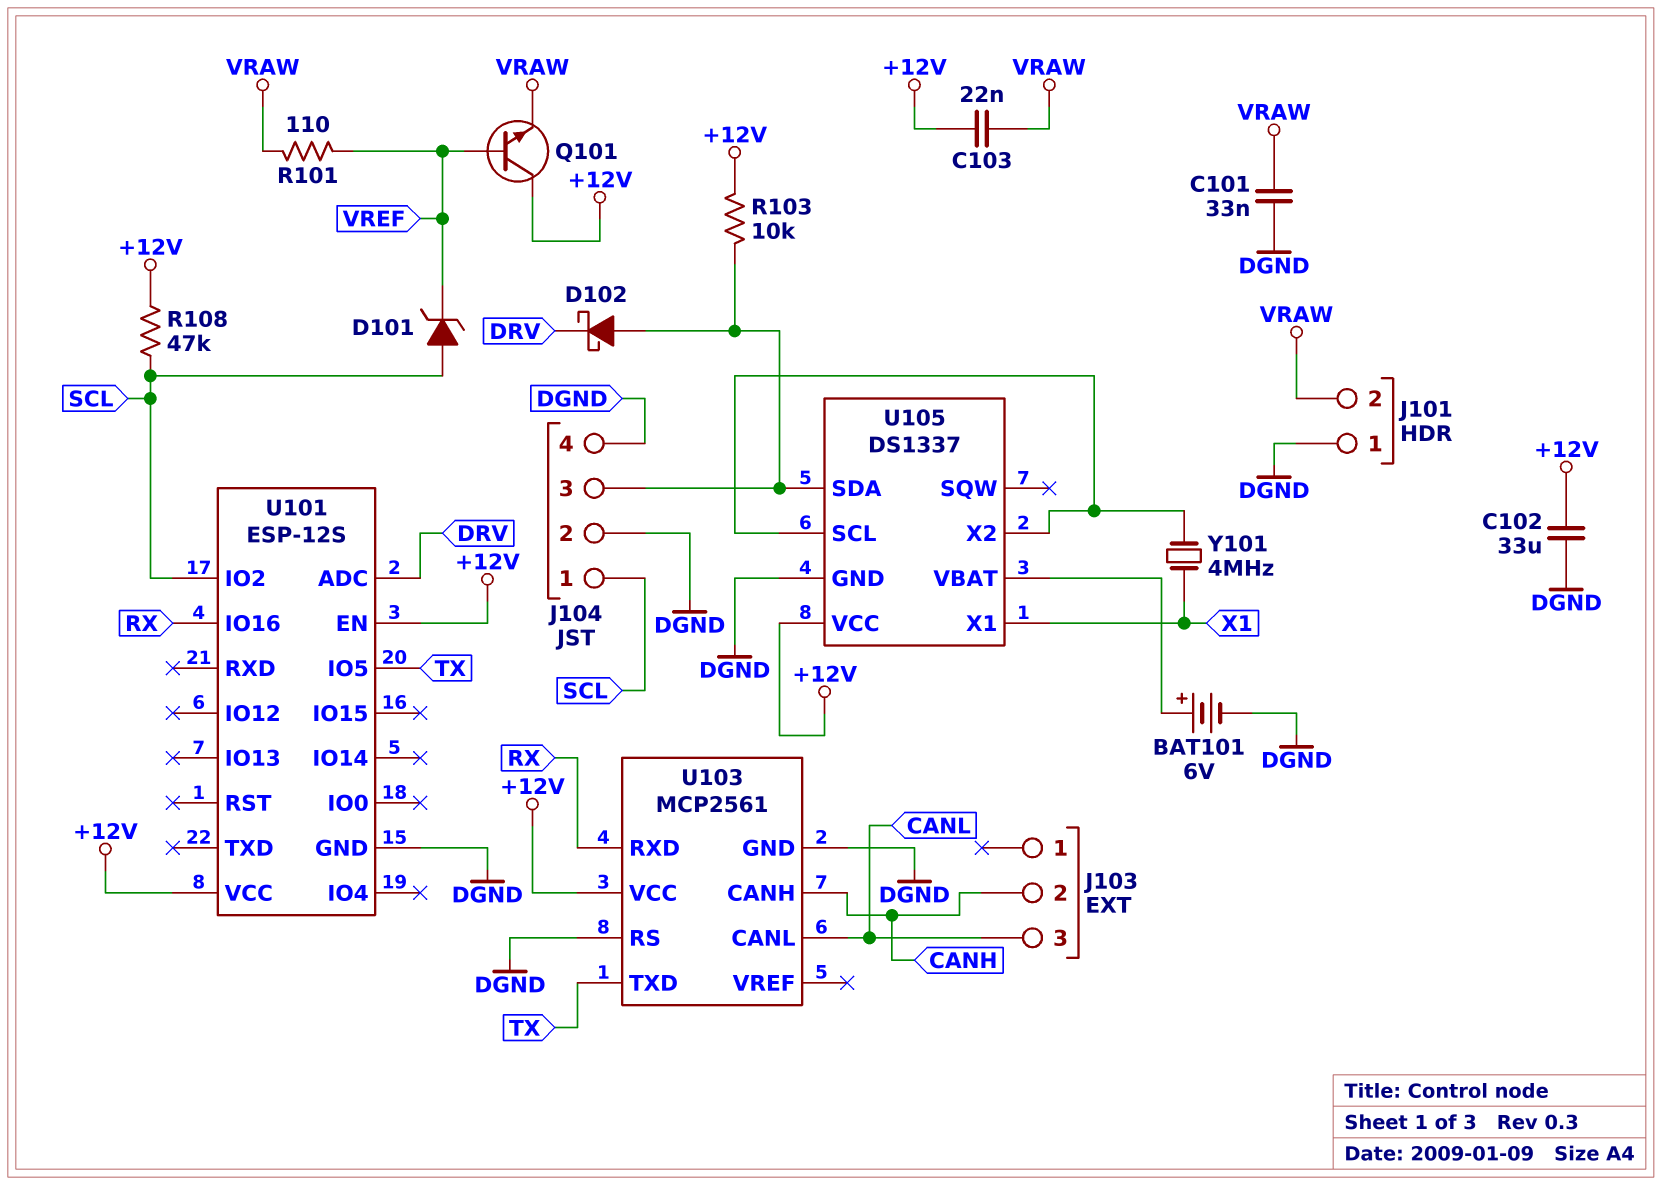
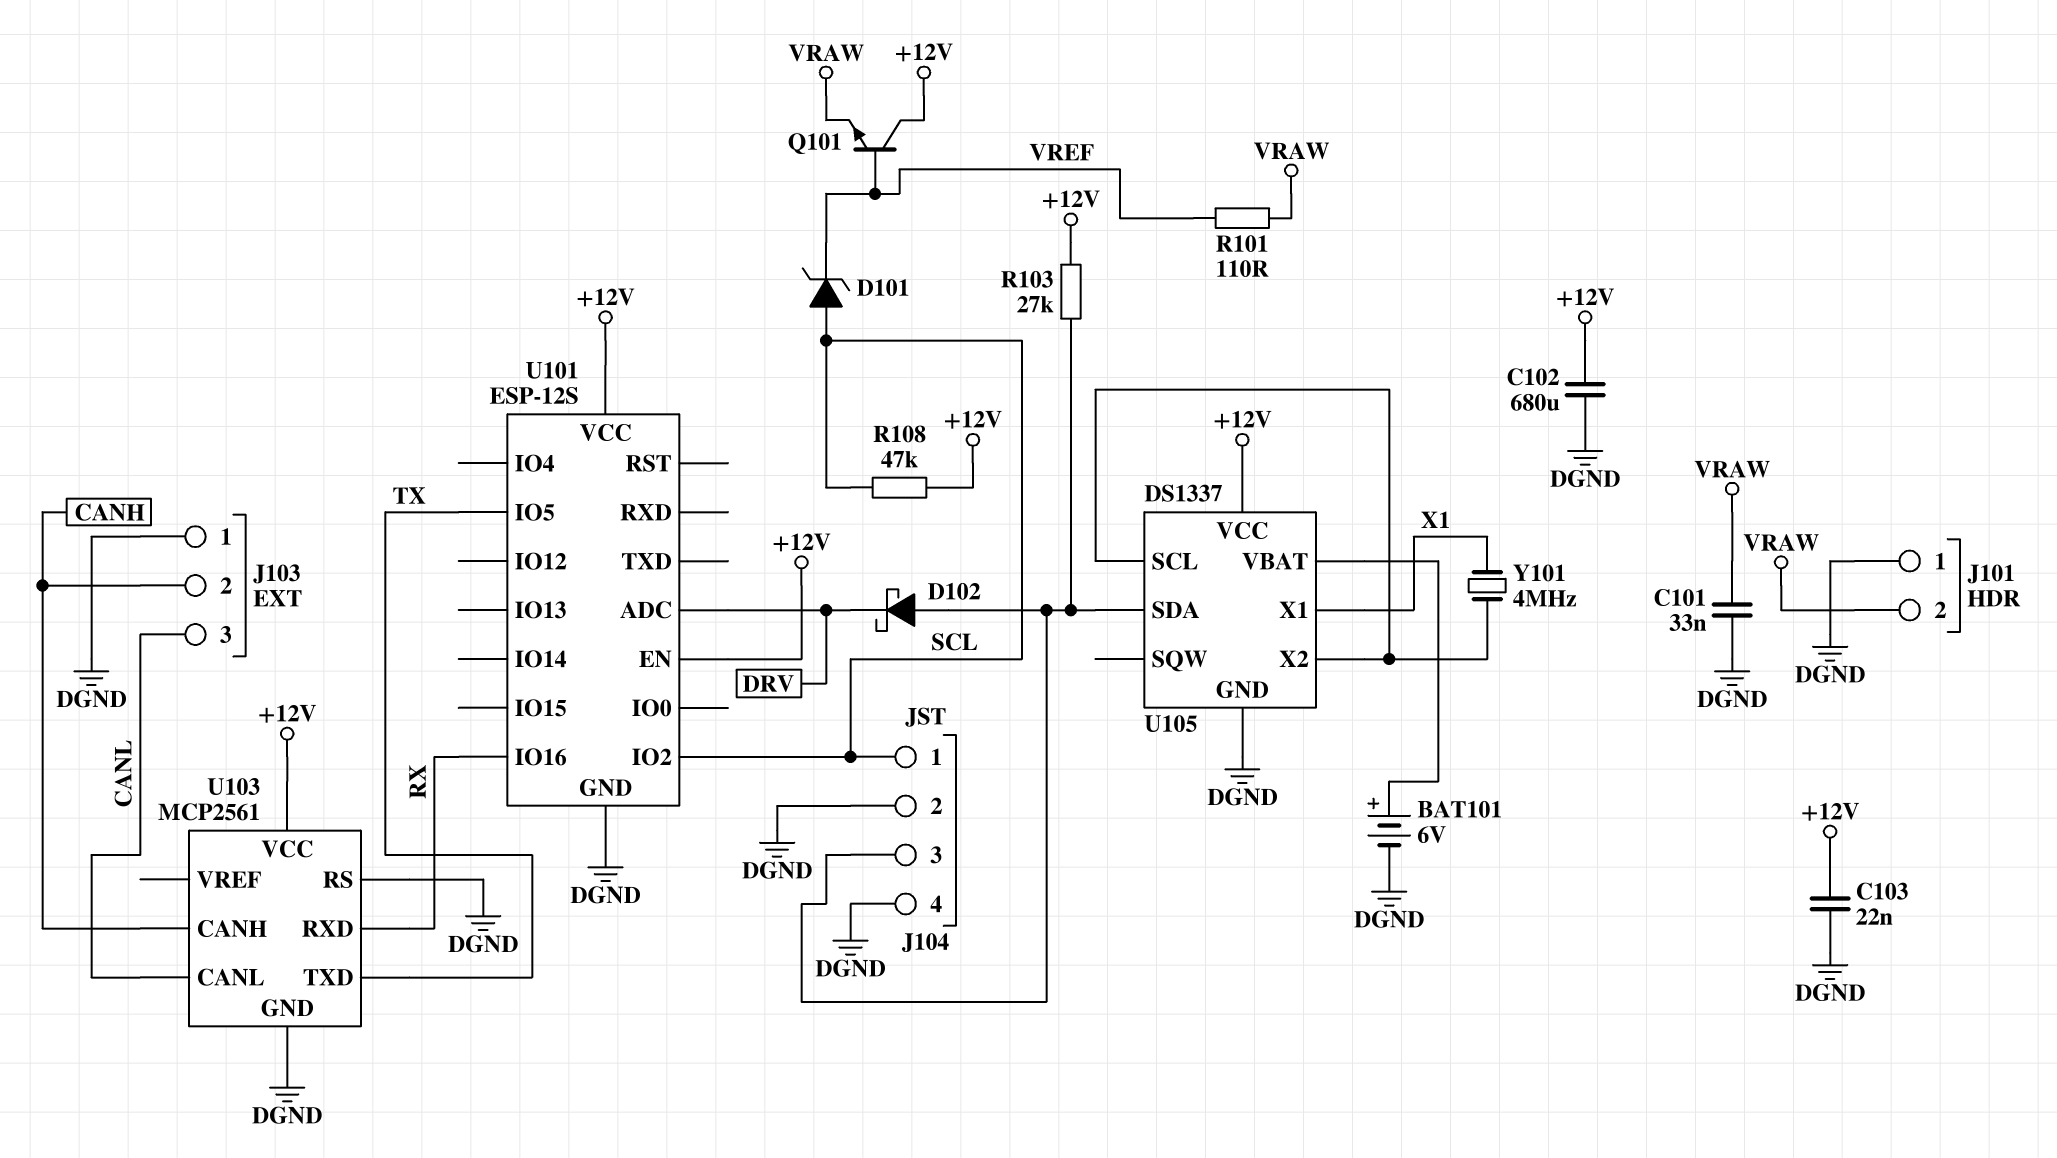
C102: 33uF (+12V, DGND) -> 680uF (+12V, DGND)
C103: 22nF (+12V, VRAW) -> 22nF (+12V, DGND)
J103 pin 1: none -> DGND
R103: 10k (+12V, J104/3) -> 27k (+12V, J104/3)

